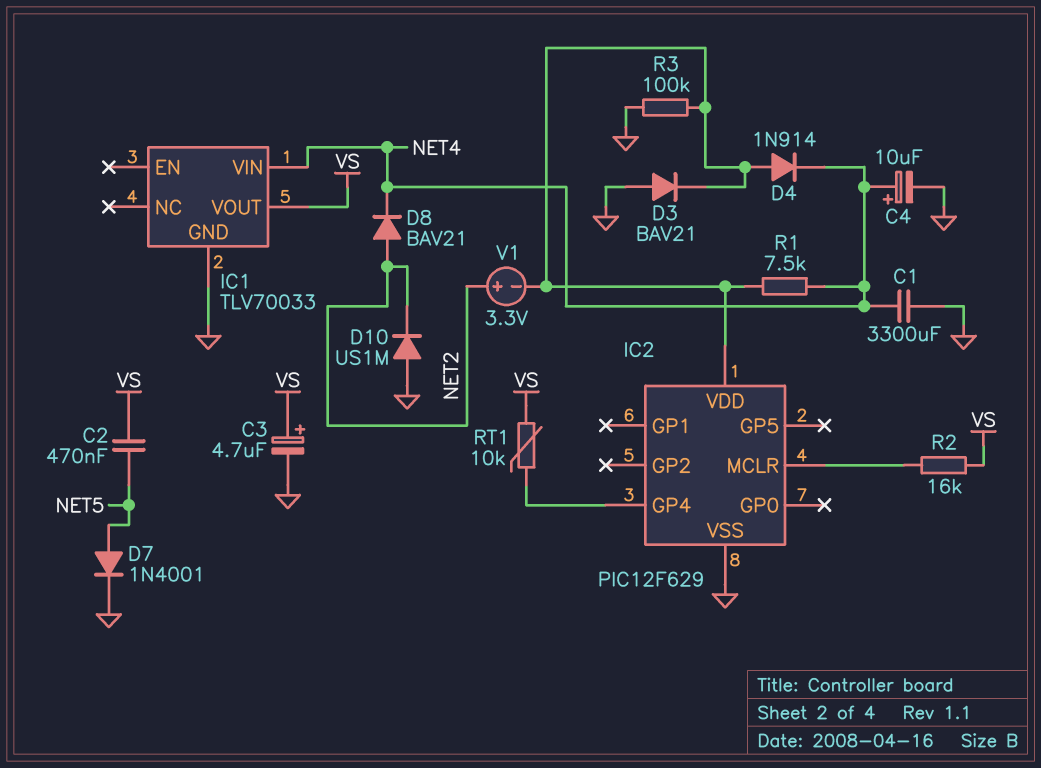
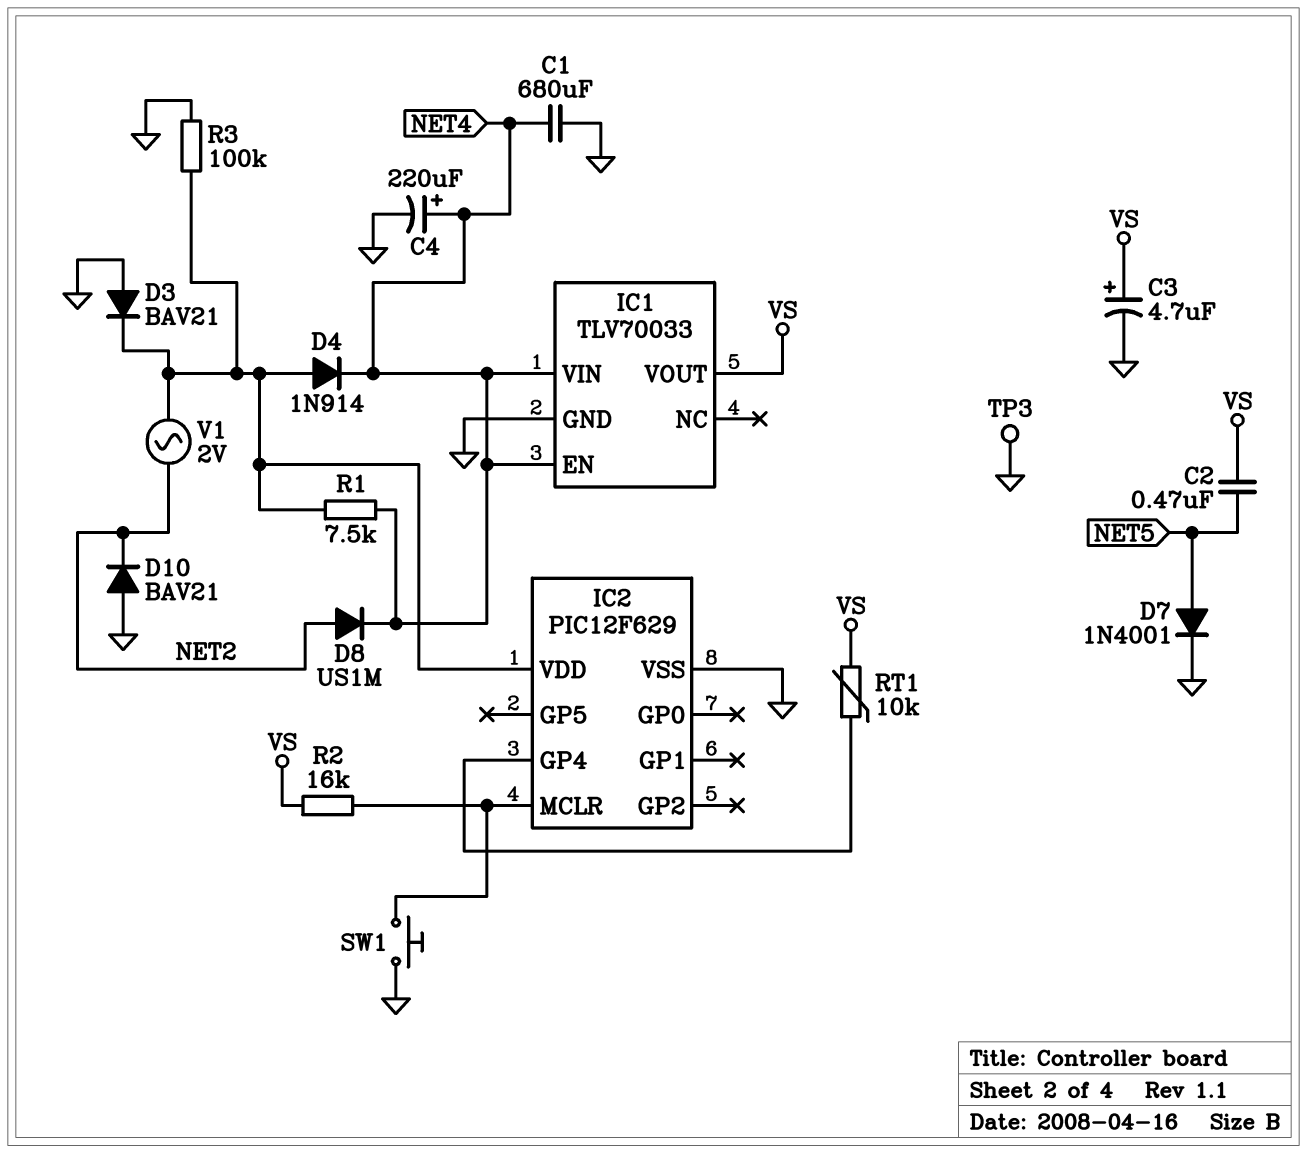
C1: 3300uF (GND, NET4) -> 680uF (GND, NET4)
C4: 10uF (plus NET4, minus GND) -> 220uF (plus NET4, minus GND)
D8: diode BAV21 (A NET2, K NET4) -> diode US1M (A NET2, K NET4)
D10: diode US1M (A GND, K NET2) -> diode BAV21 (A GND, K NET2)
IC1 pin EN: none -> NET4
SW1: none -> button (GND, IC2/MCLR)
TP3: none -> test point (GND)
V1: 3.3V (plus NET2, minus IC2/VDD) -> AC 2V (IC2/VDD, NET2)

